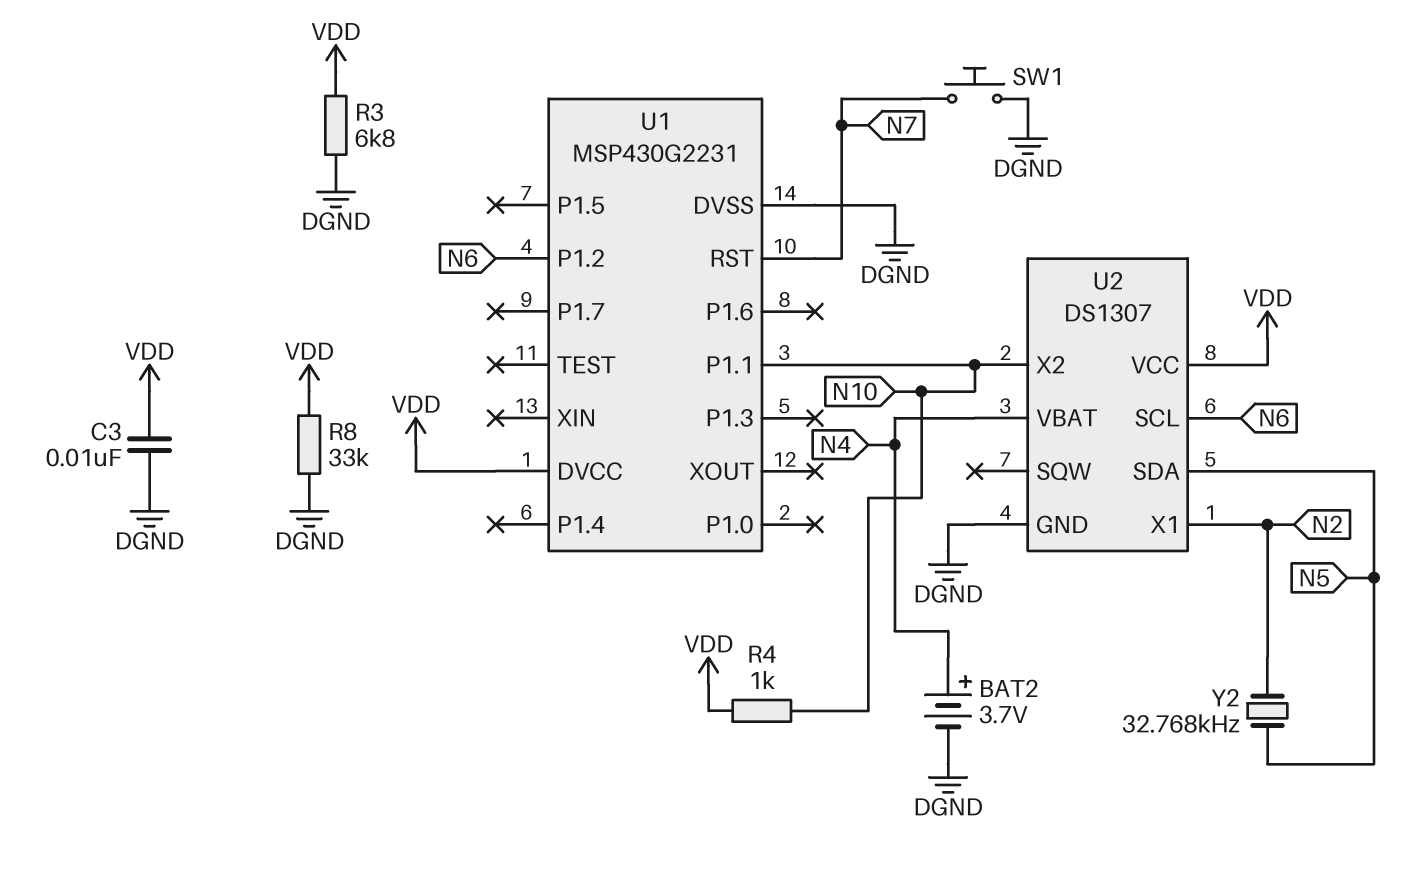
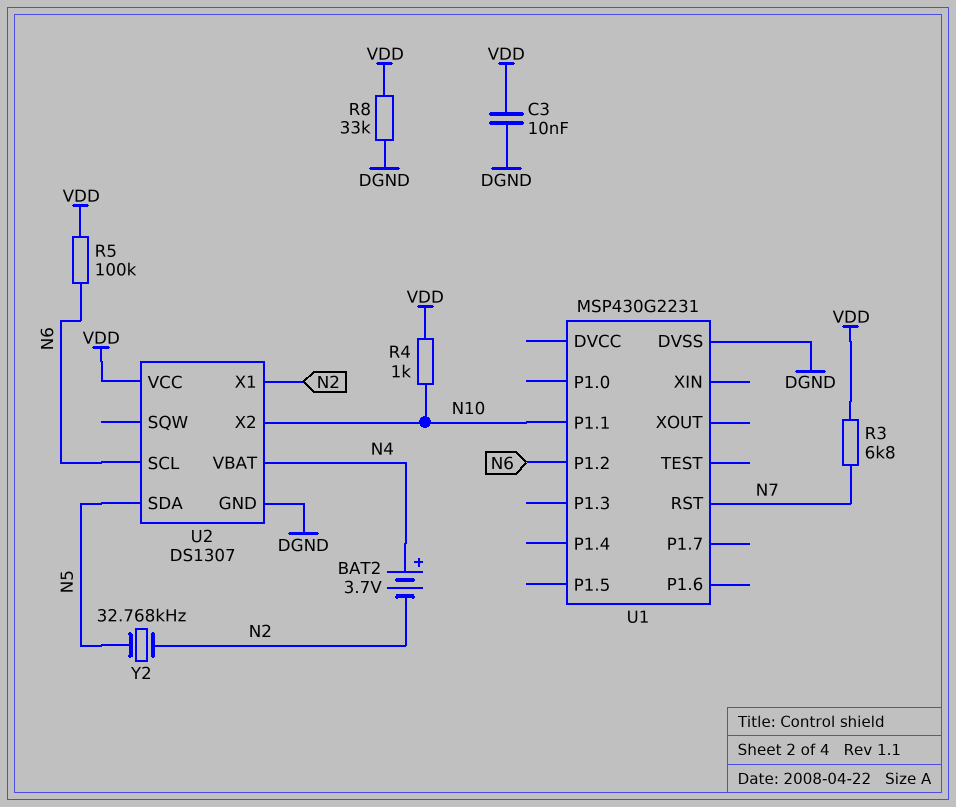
BAT2: 3.7V (plus N4, minus DGND) -> 3.7V (plus N4, minus N2)
R3: 6.8k (DGND, VDD) -> 6.8k (N7, VDD)
R5: none -> 100k (N6, VDD)
SW1: button (DGND, N7) -> none
U1 pin DVCC: VDD -> none

